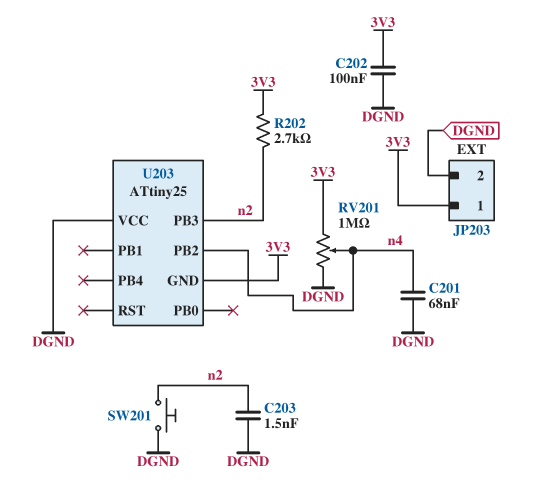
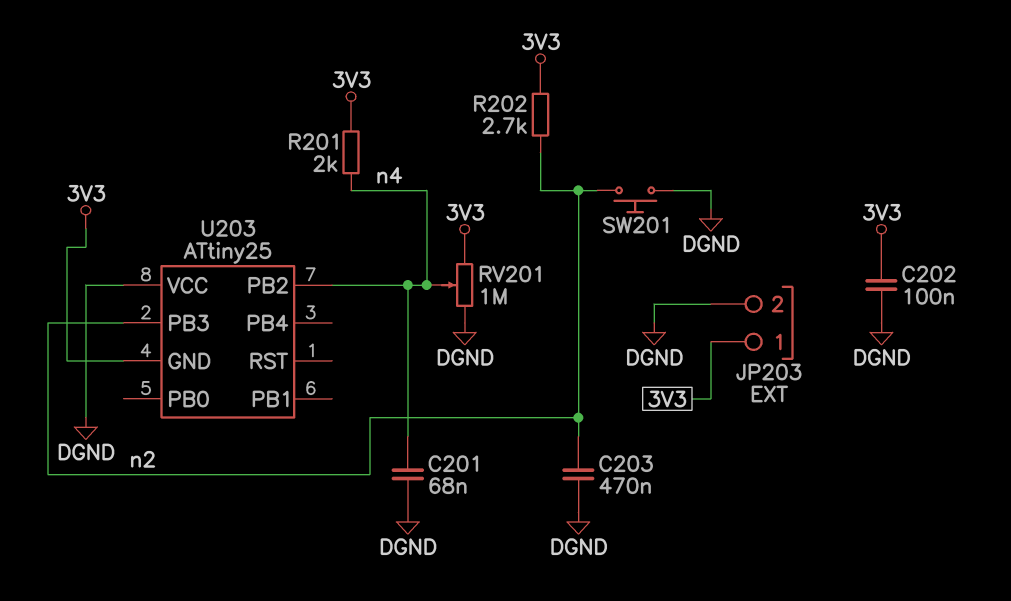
C203: 1.5nF (DGND, n2) -> 470nF (DGND, n2)
R201: none -> 2k (3V3, n4)

